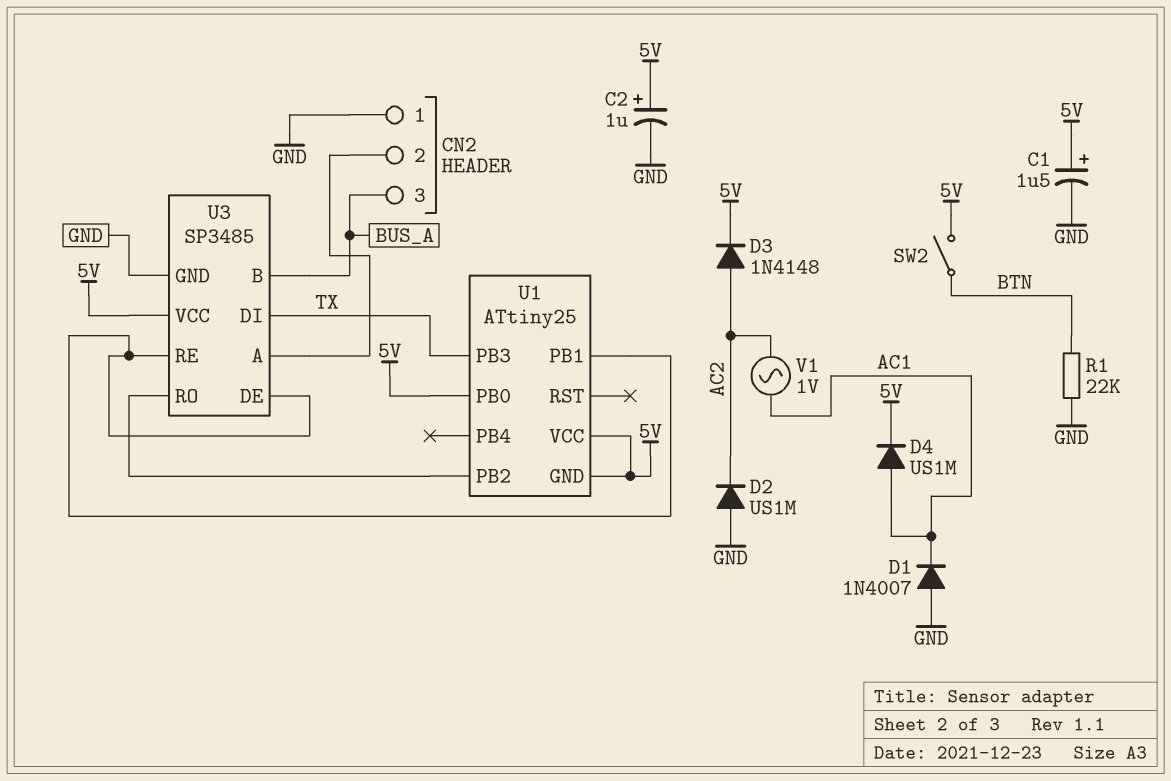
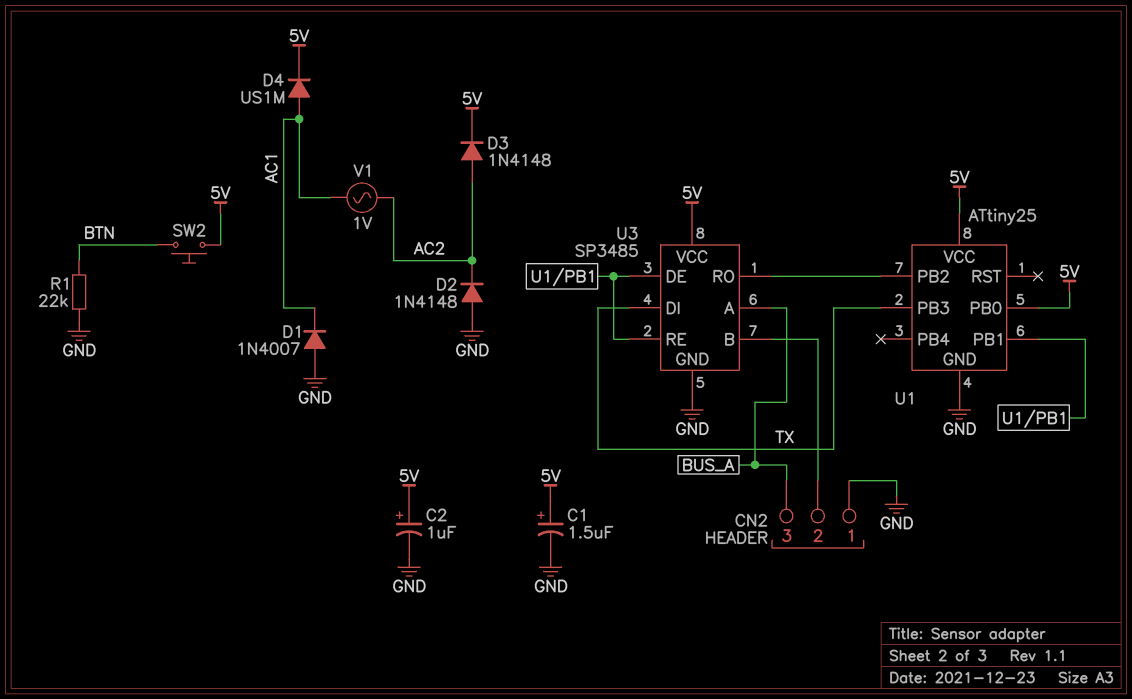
D2: diode US1M (A GND, K AC2) -> diode 1N4148 (A GND, K AC2)
SW2: switch (5V, BTN) -> button (5V, BTN)
U1 pin GND: 5V -> GND
U3 pin A: CN2/2 -> BUS_A
U3 pin B: BUS_A -> CN2/2

